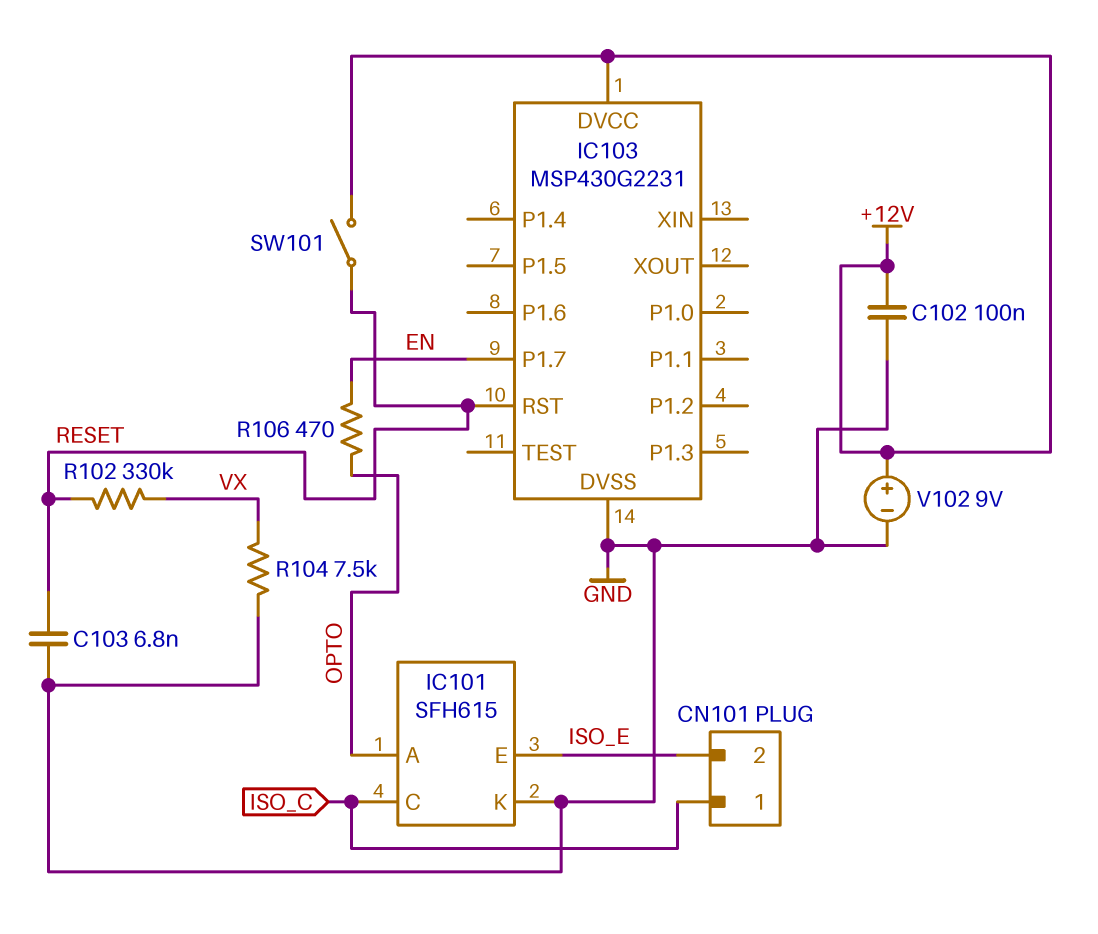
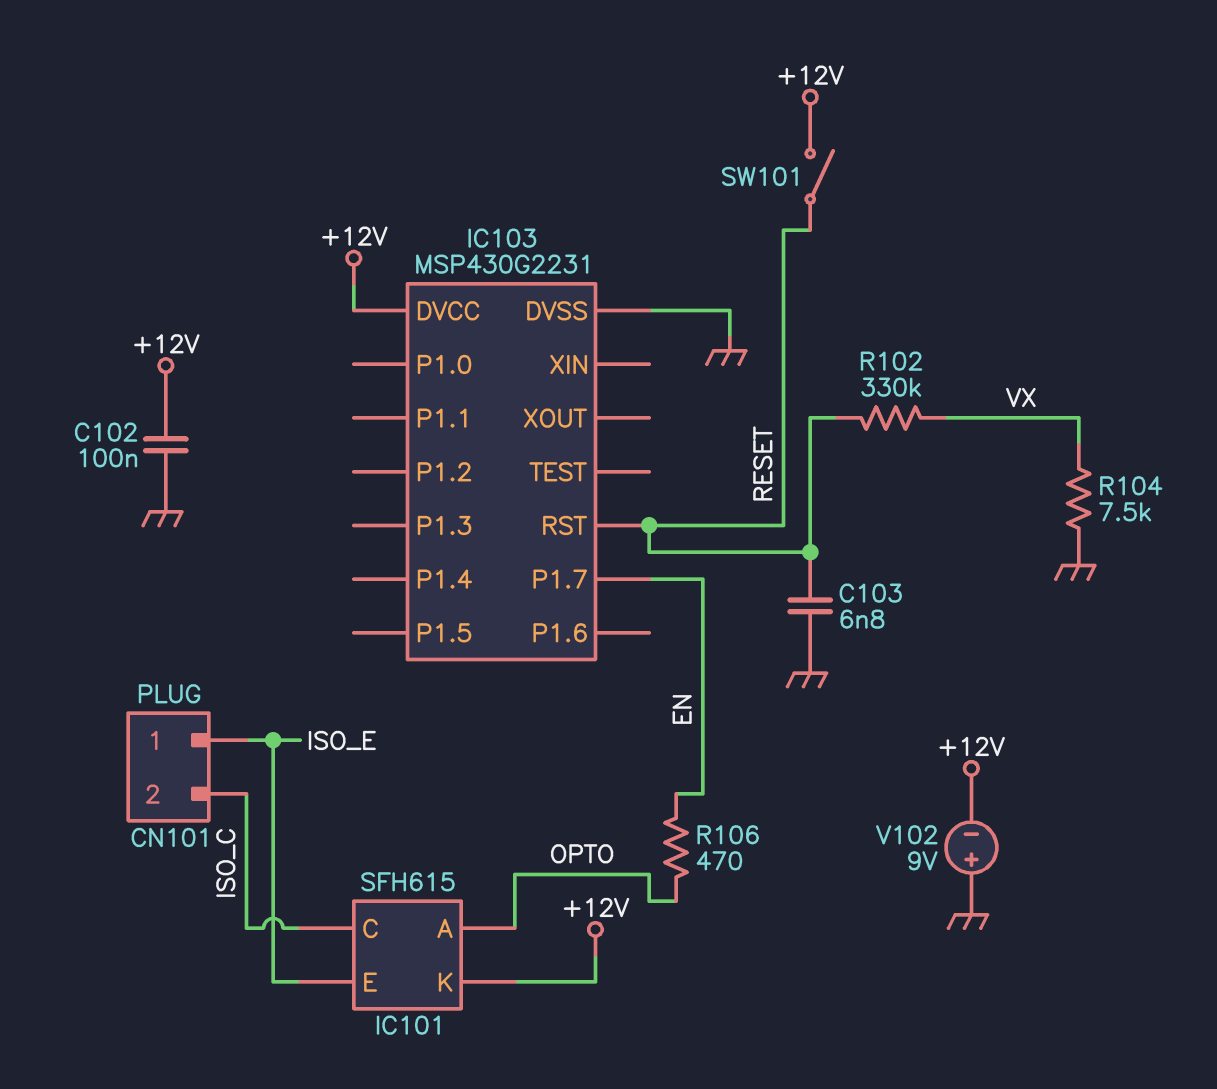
CN101 pin 1: ISO_C -> ISO_E
CN101 pin 2: ISO_E -> ISO_C
IC101 pin K: GND -> +12V
V102: 9V (plus +12V, minus GND) -> 9V (plus GND, minus +12V)

